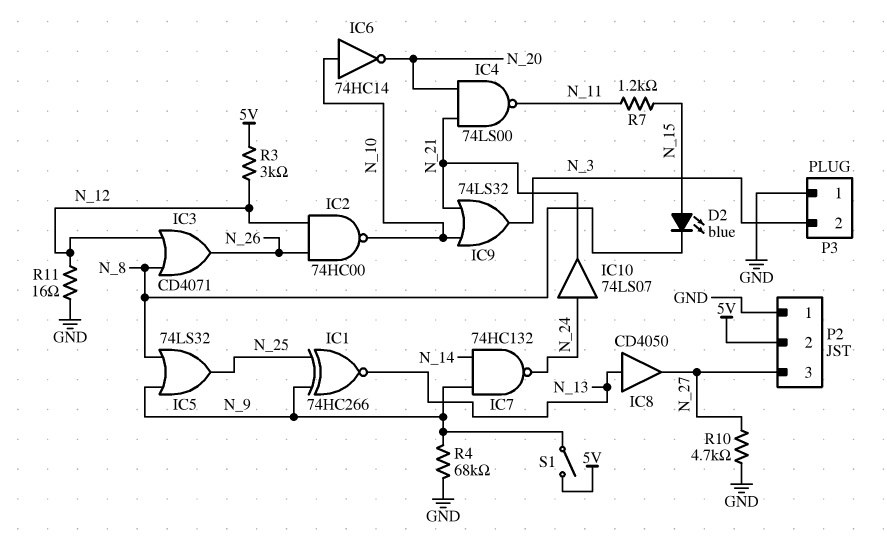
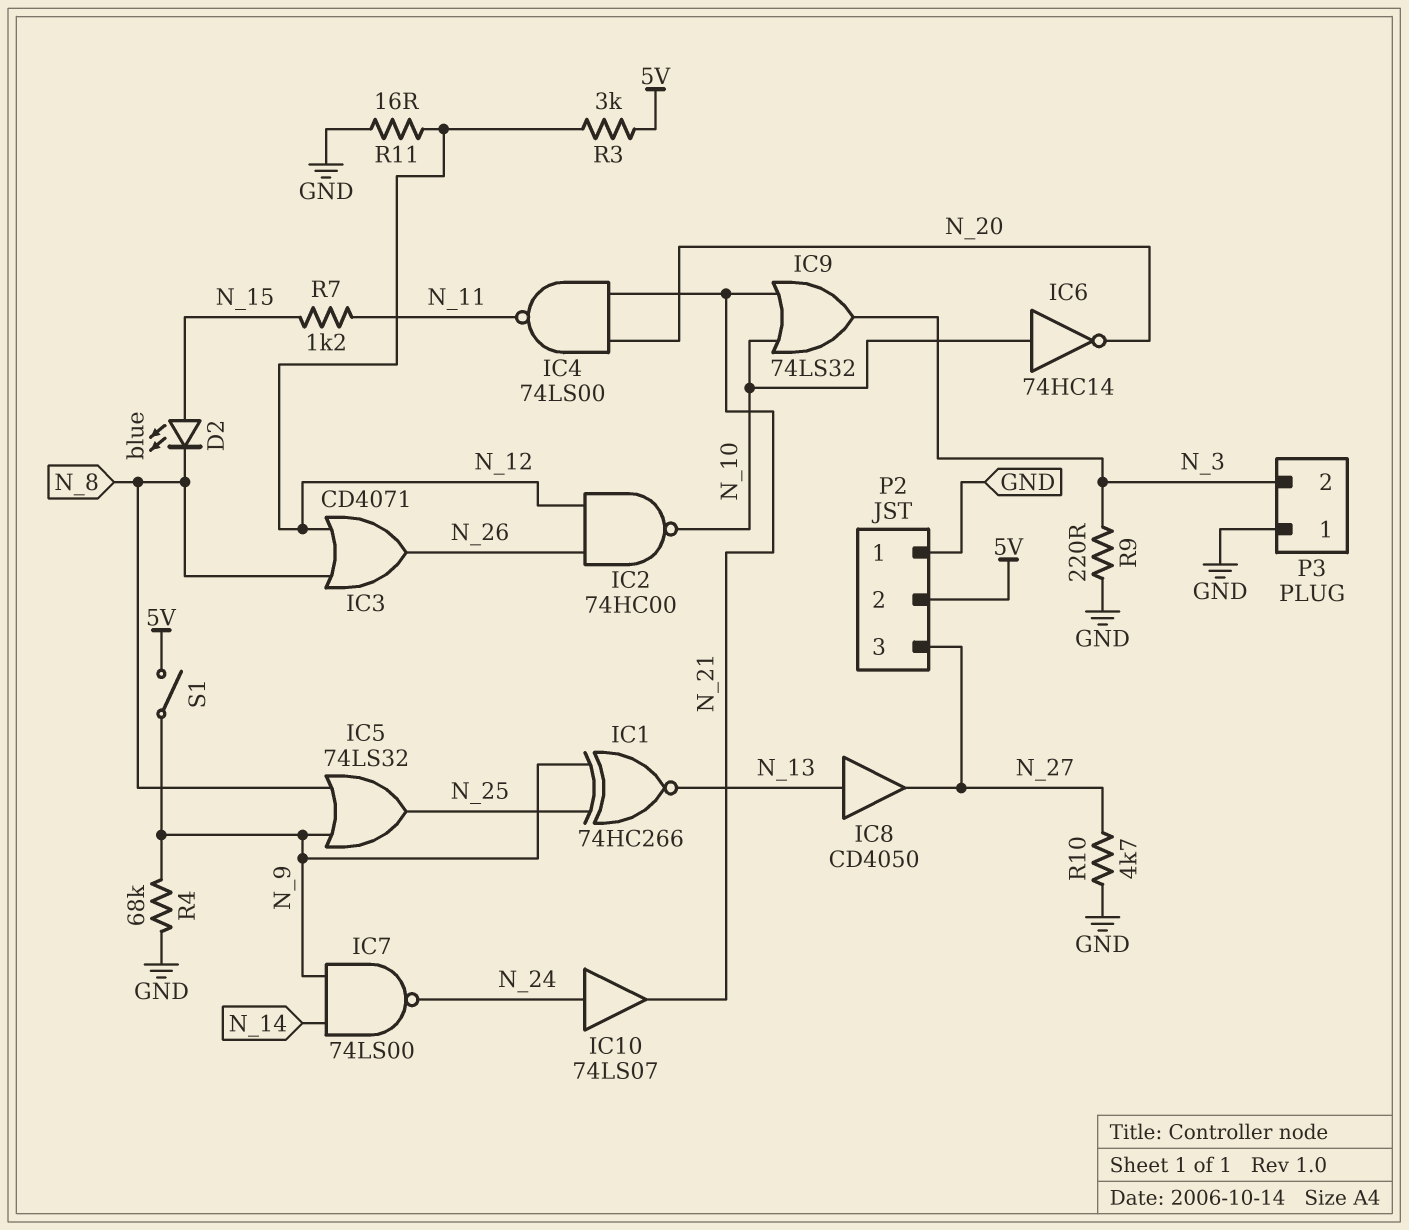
IC7: NAND 74HC132 (in N_9, in N_14, out N_24) -> NAND 74LS00 (in N_9, in N_14, out N_24)
R9: none -> 220 (GND, N_3)

